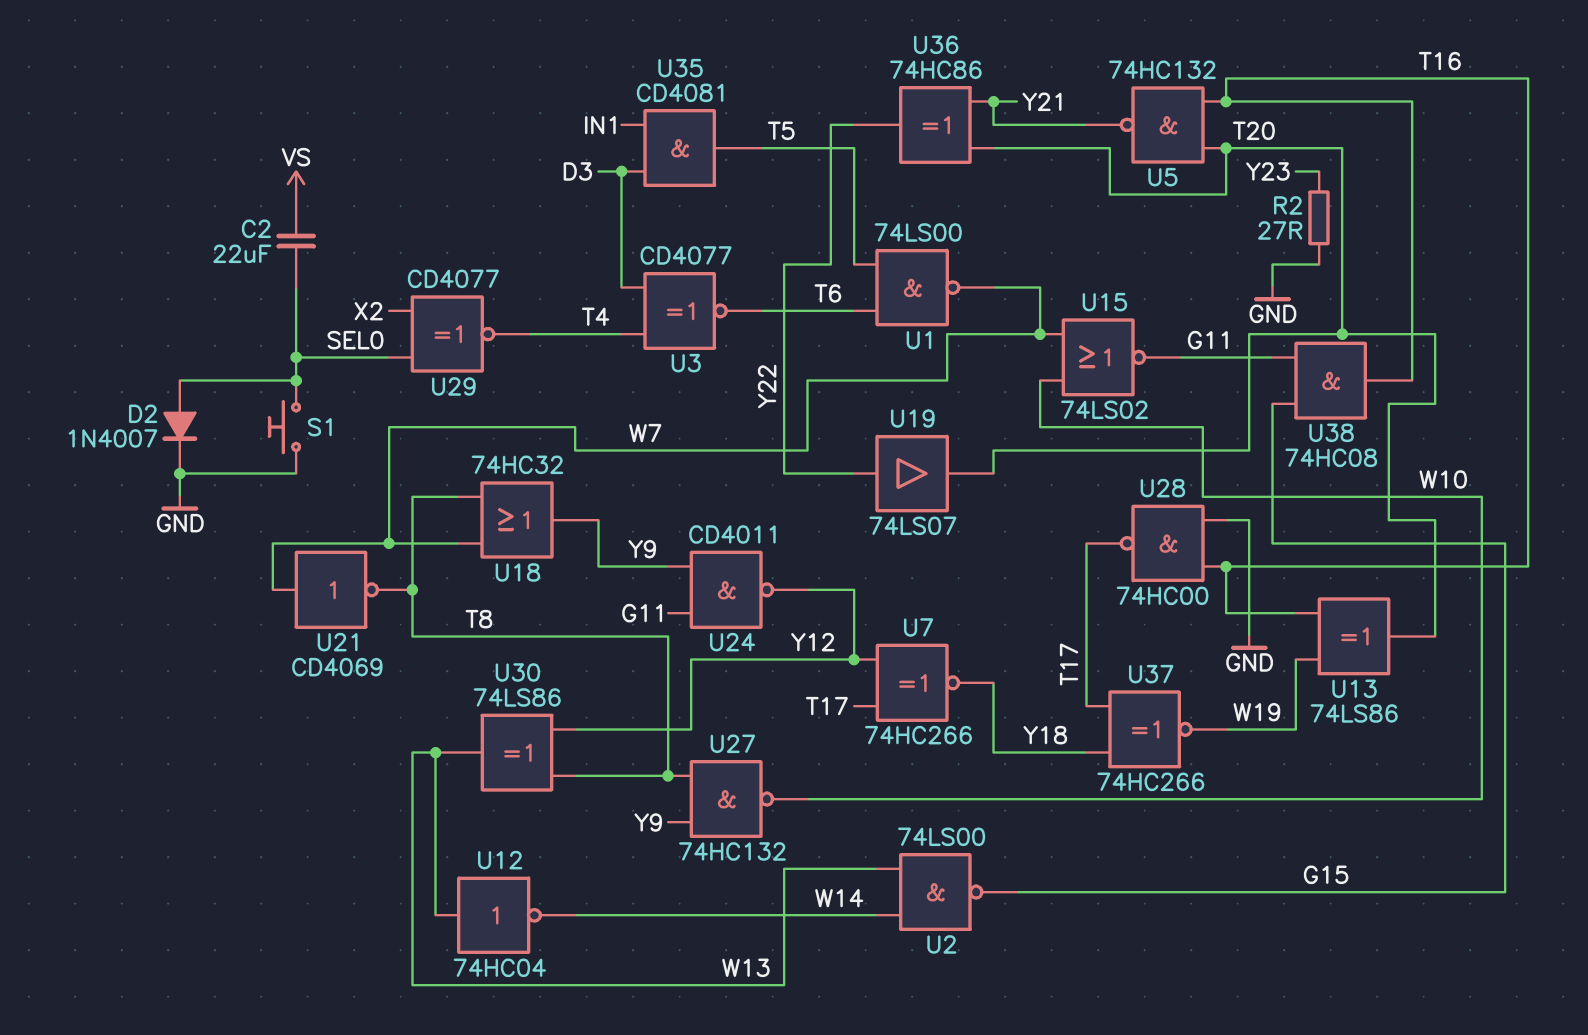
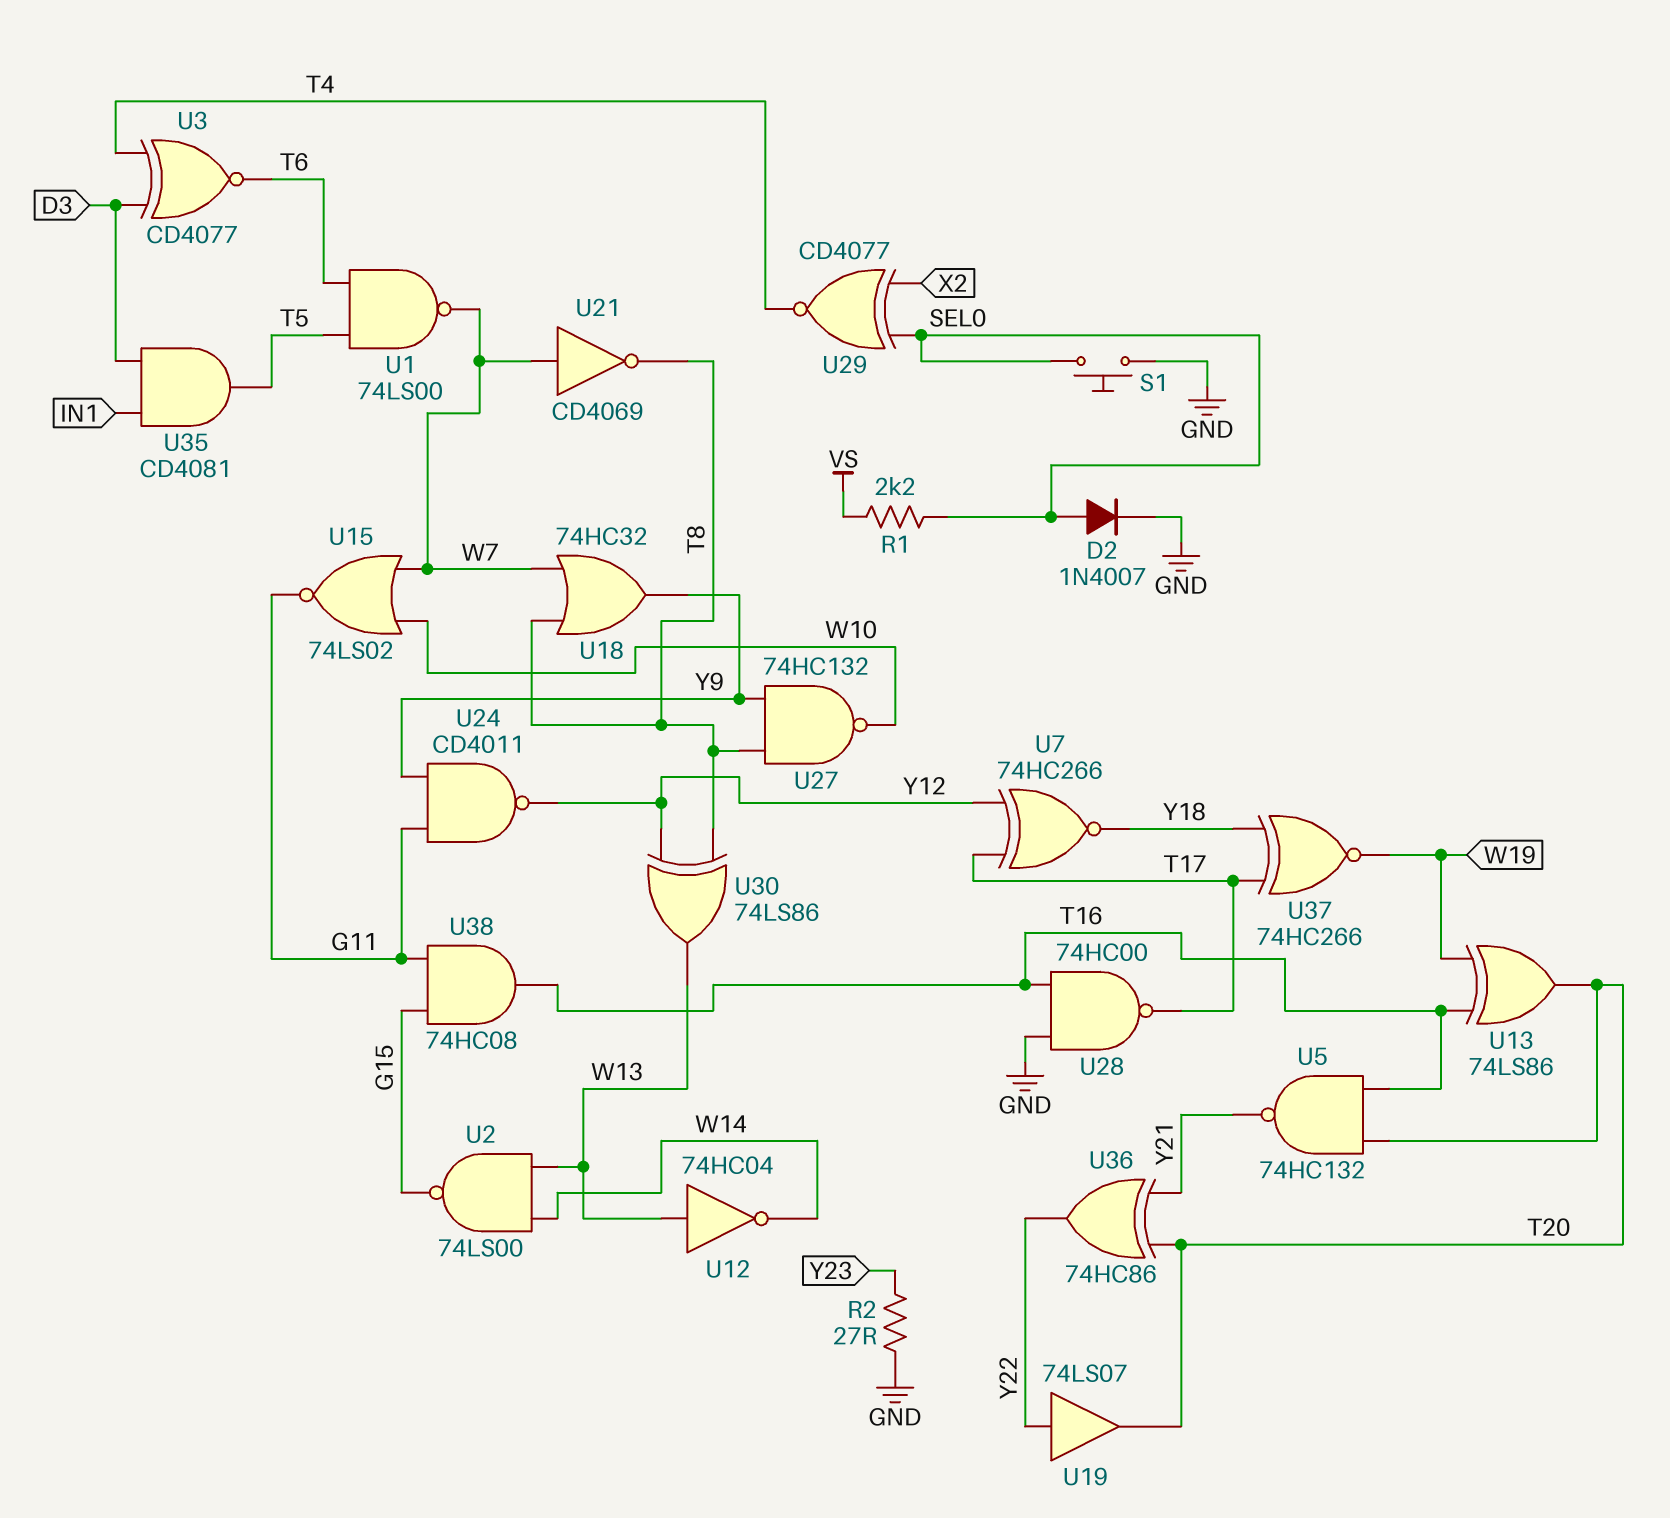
C2: 22uF (SEL0, VS) -> none
R1: none -> 2.2k (SEL0, VS)

